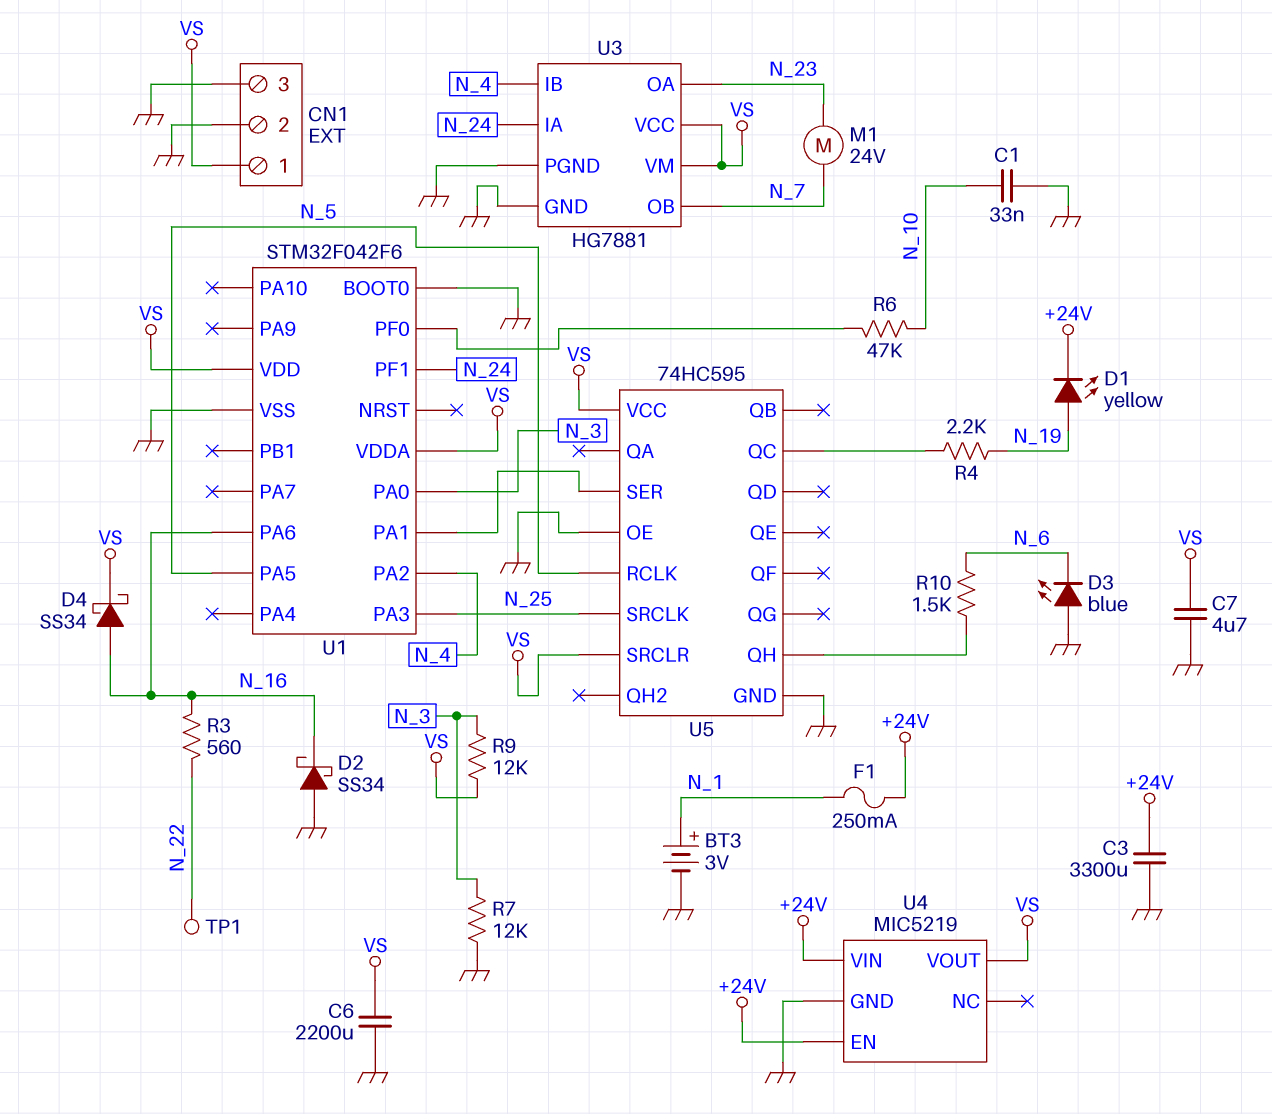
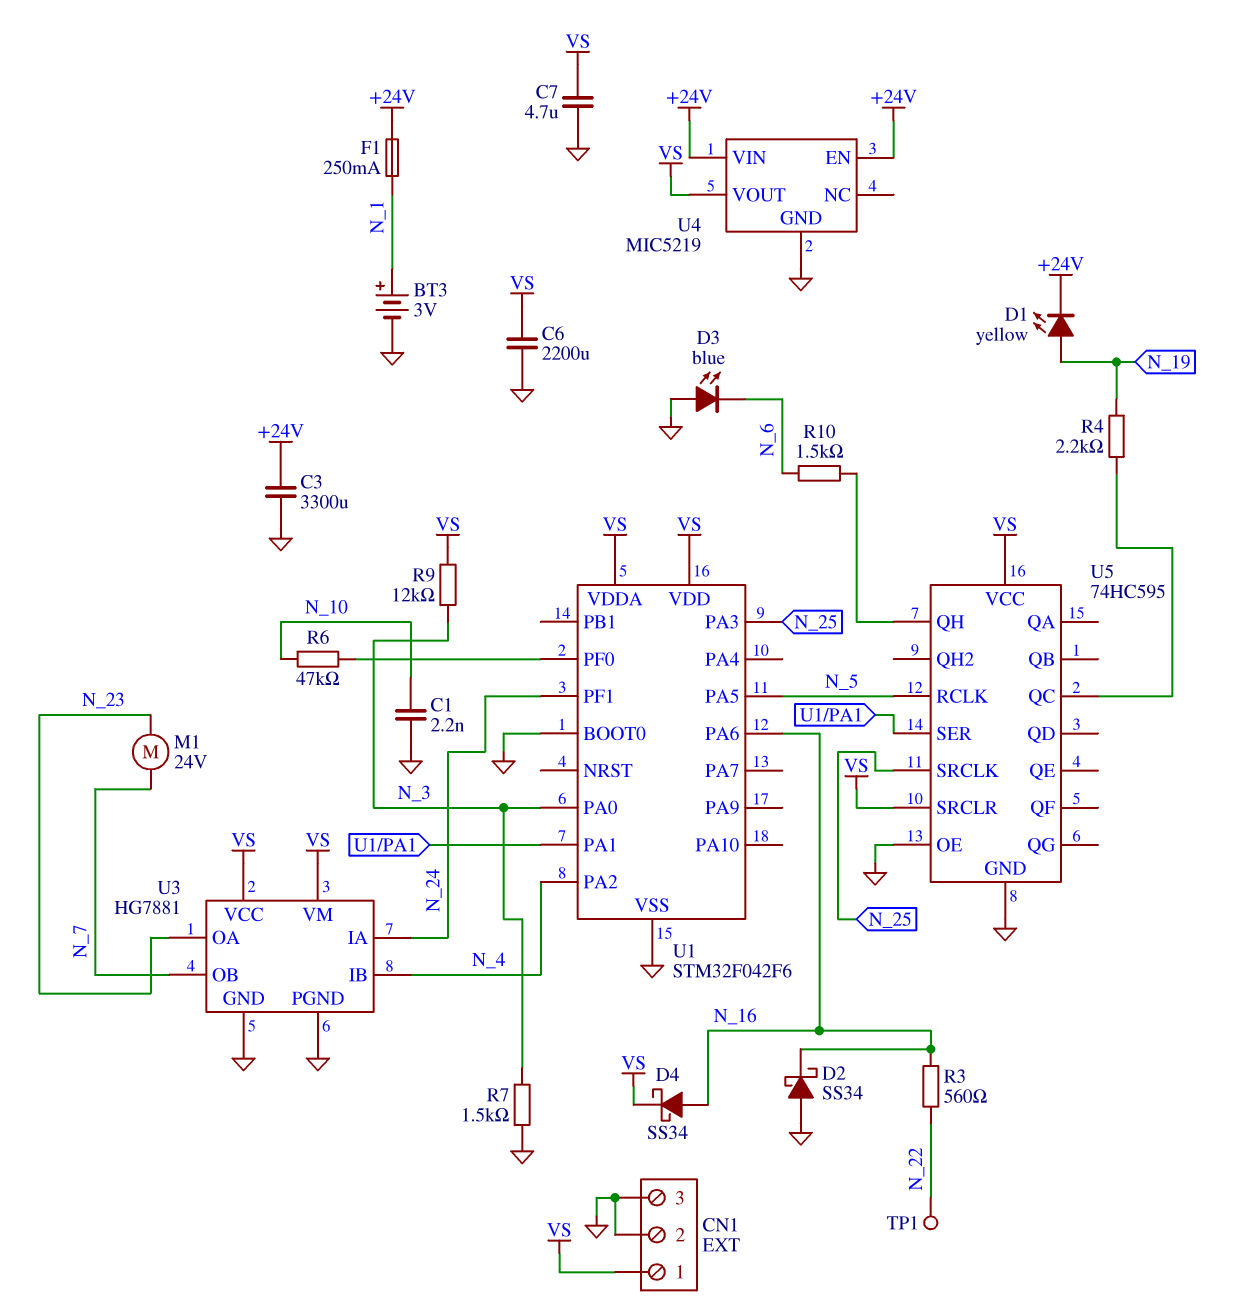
C1: 33nF (GND, N_10) -> 2.2nF (GND, N_10)
R7: 12k (GND, N_3) -> 1.5k (GND, N_3)

